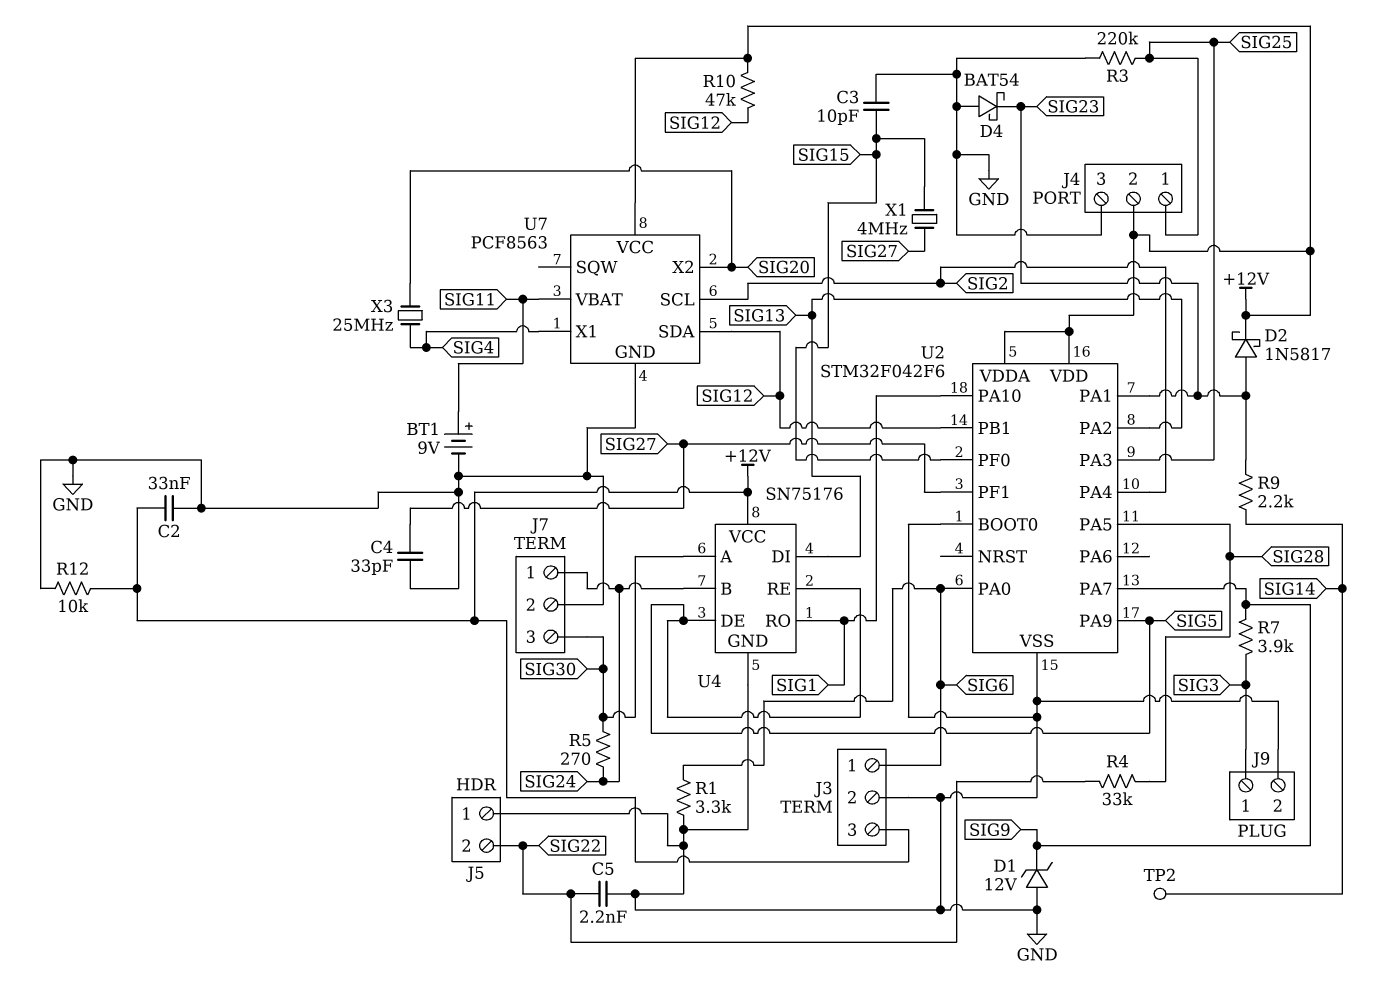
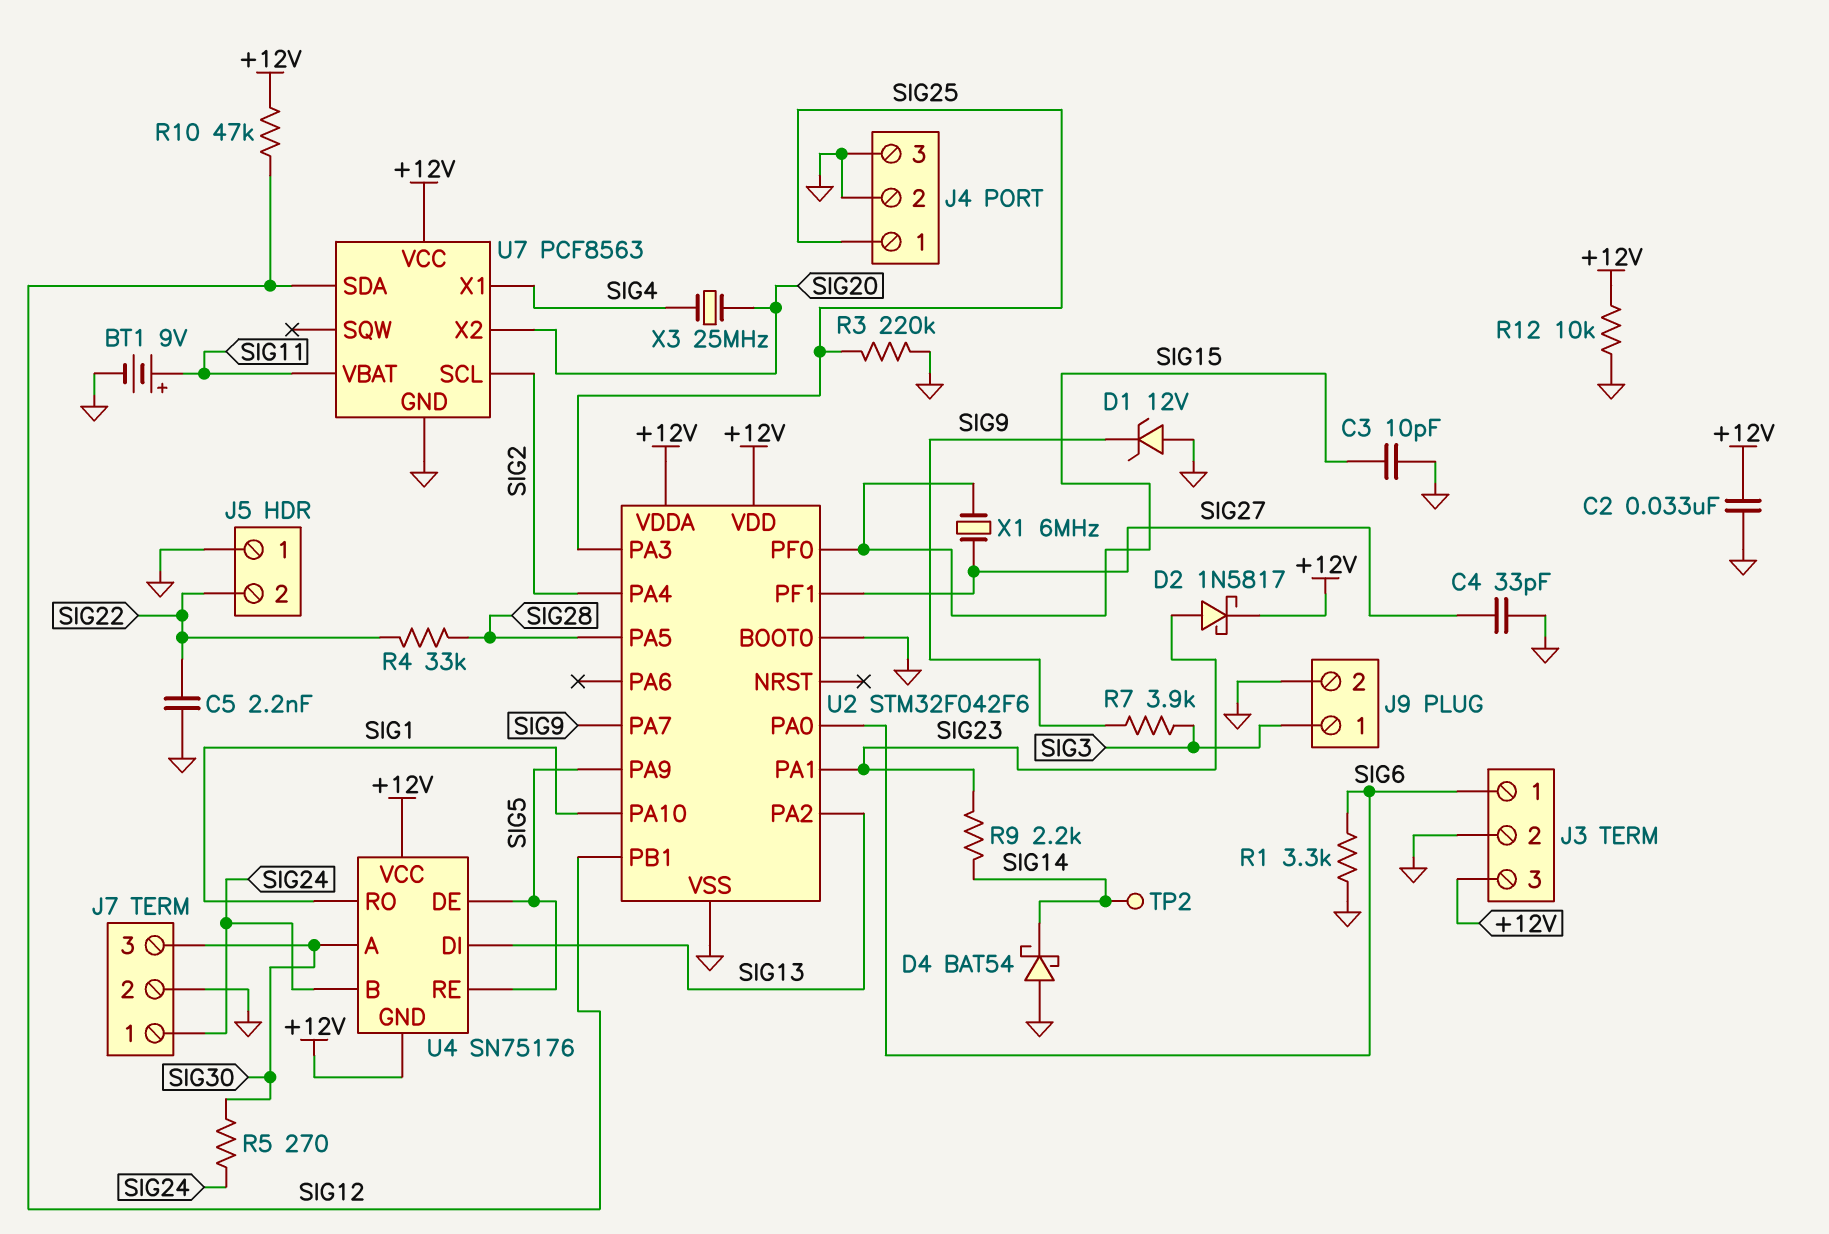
D4: schottky BAT54 (A GND, K SIG23) -> schottky BAT54 (A GND, K SIG14)
J4 pin 2: +12V -> GND
U4 pin GND: GND -> +12V
X1: 4MHz (SIG15, SIG27) -> 6MHz (SIG15, SIG27)

